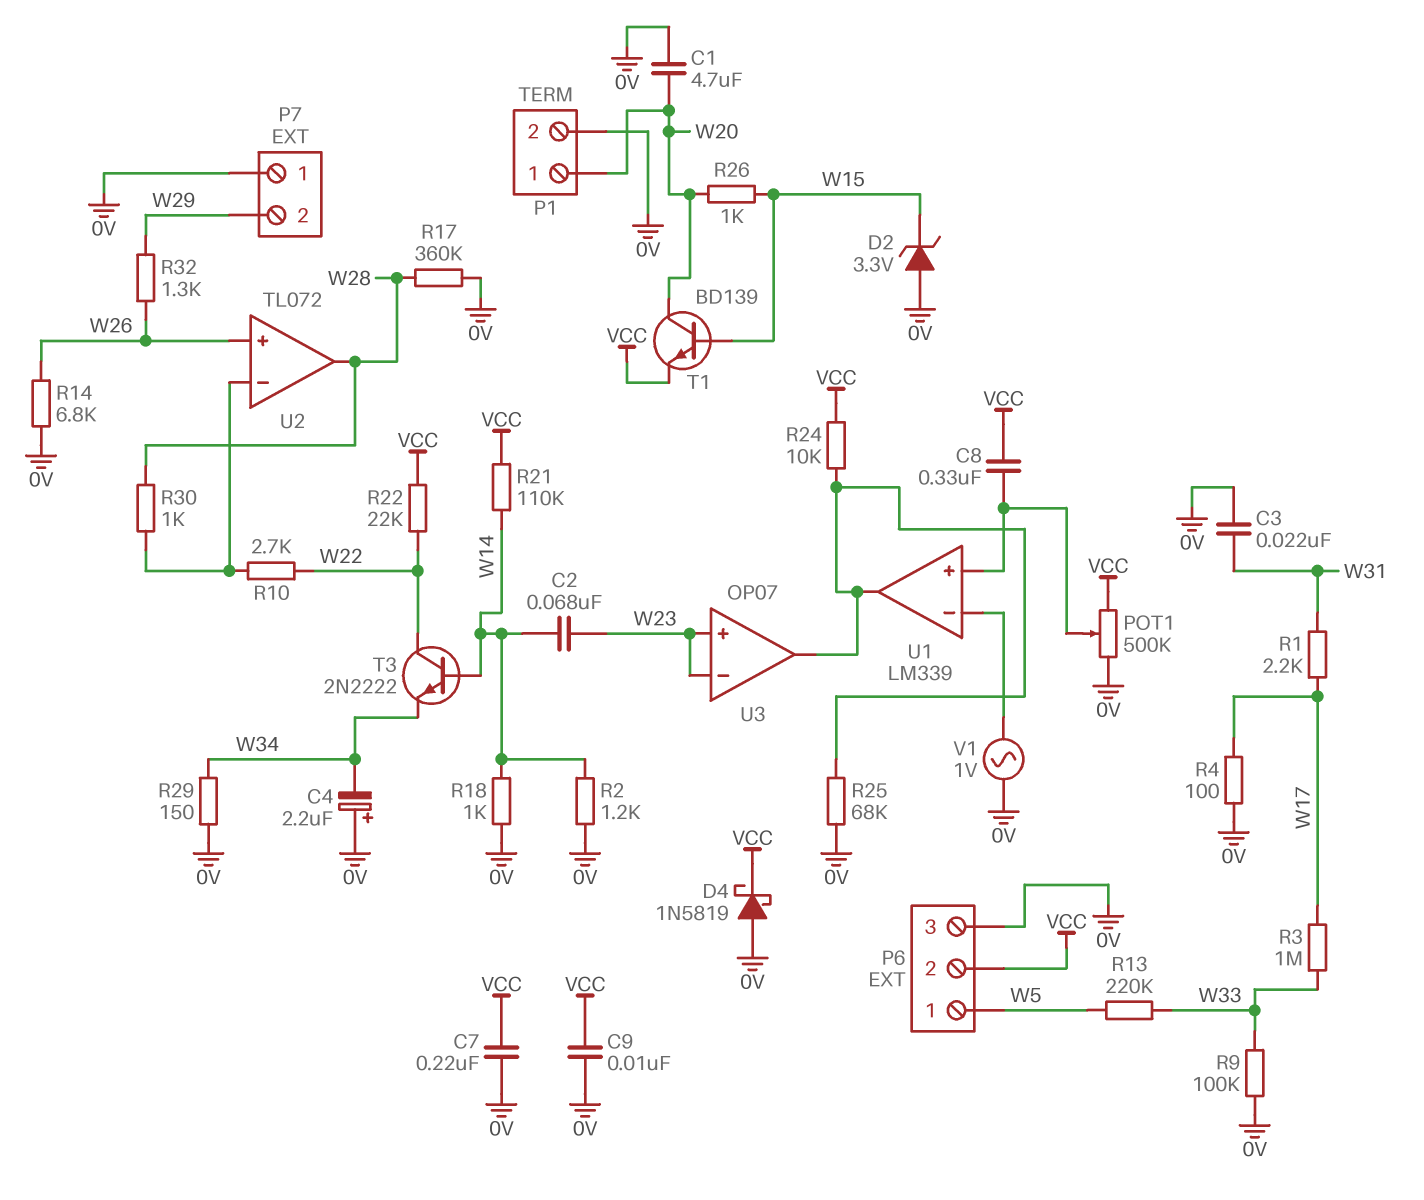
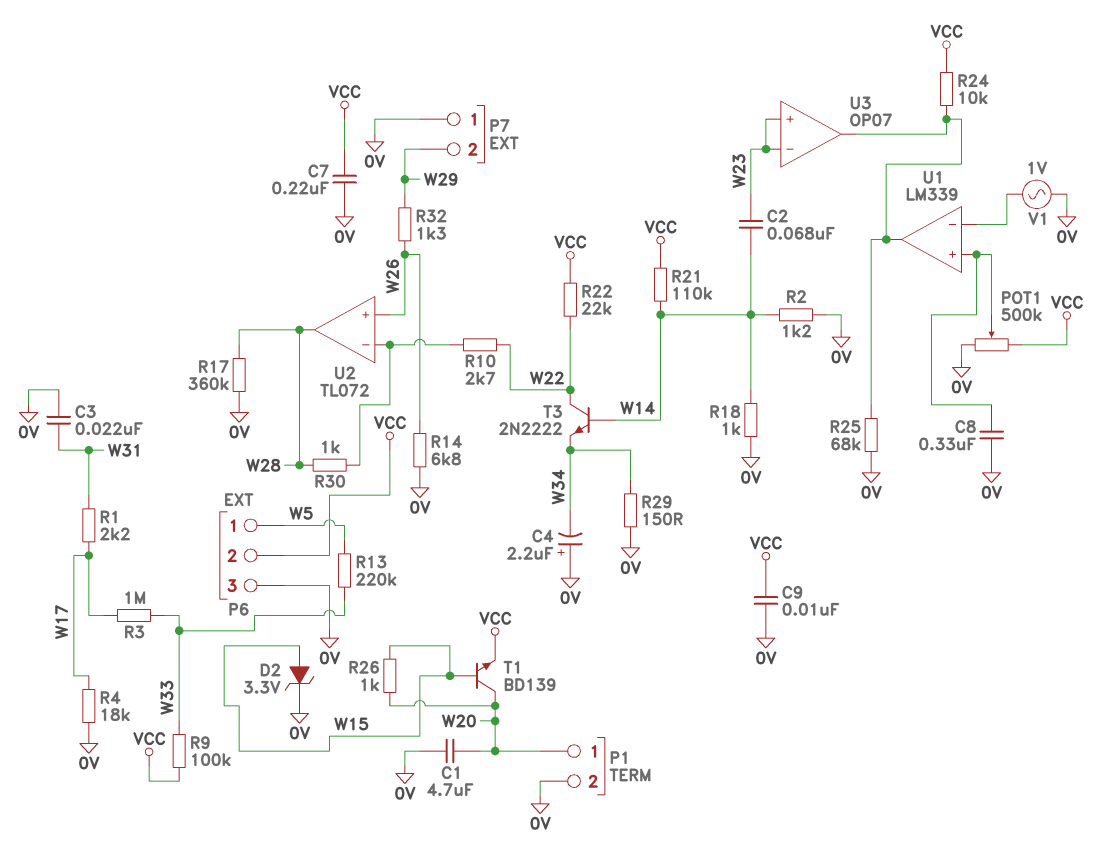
C8: 330nF (U1/in+, VCC) -> 330nF (0V, U1/in+)
D2: zener 3.3V (A 0V, K W15) -> zener 3.3V (A W15, K 0V)
D4: schottky 1N5819 (A 0V, K VCC) -> none
R4: 100 (0V, W17) -> 18k (0V, W17)
R9: 100k (0V, W33) -> 100k (VCC, W33)

